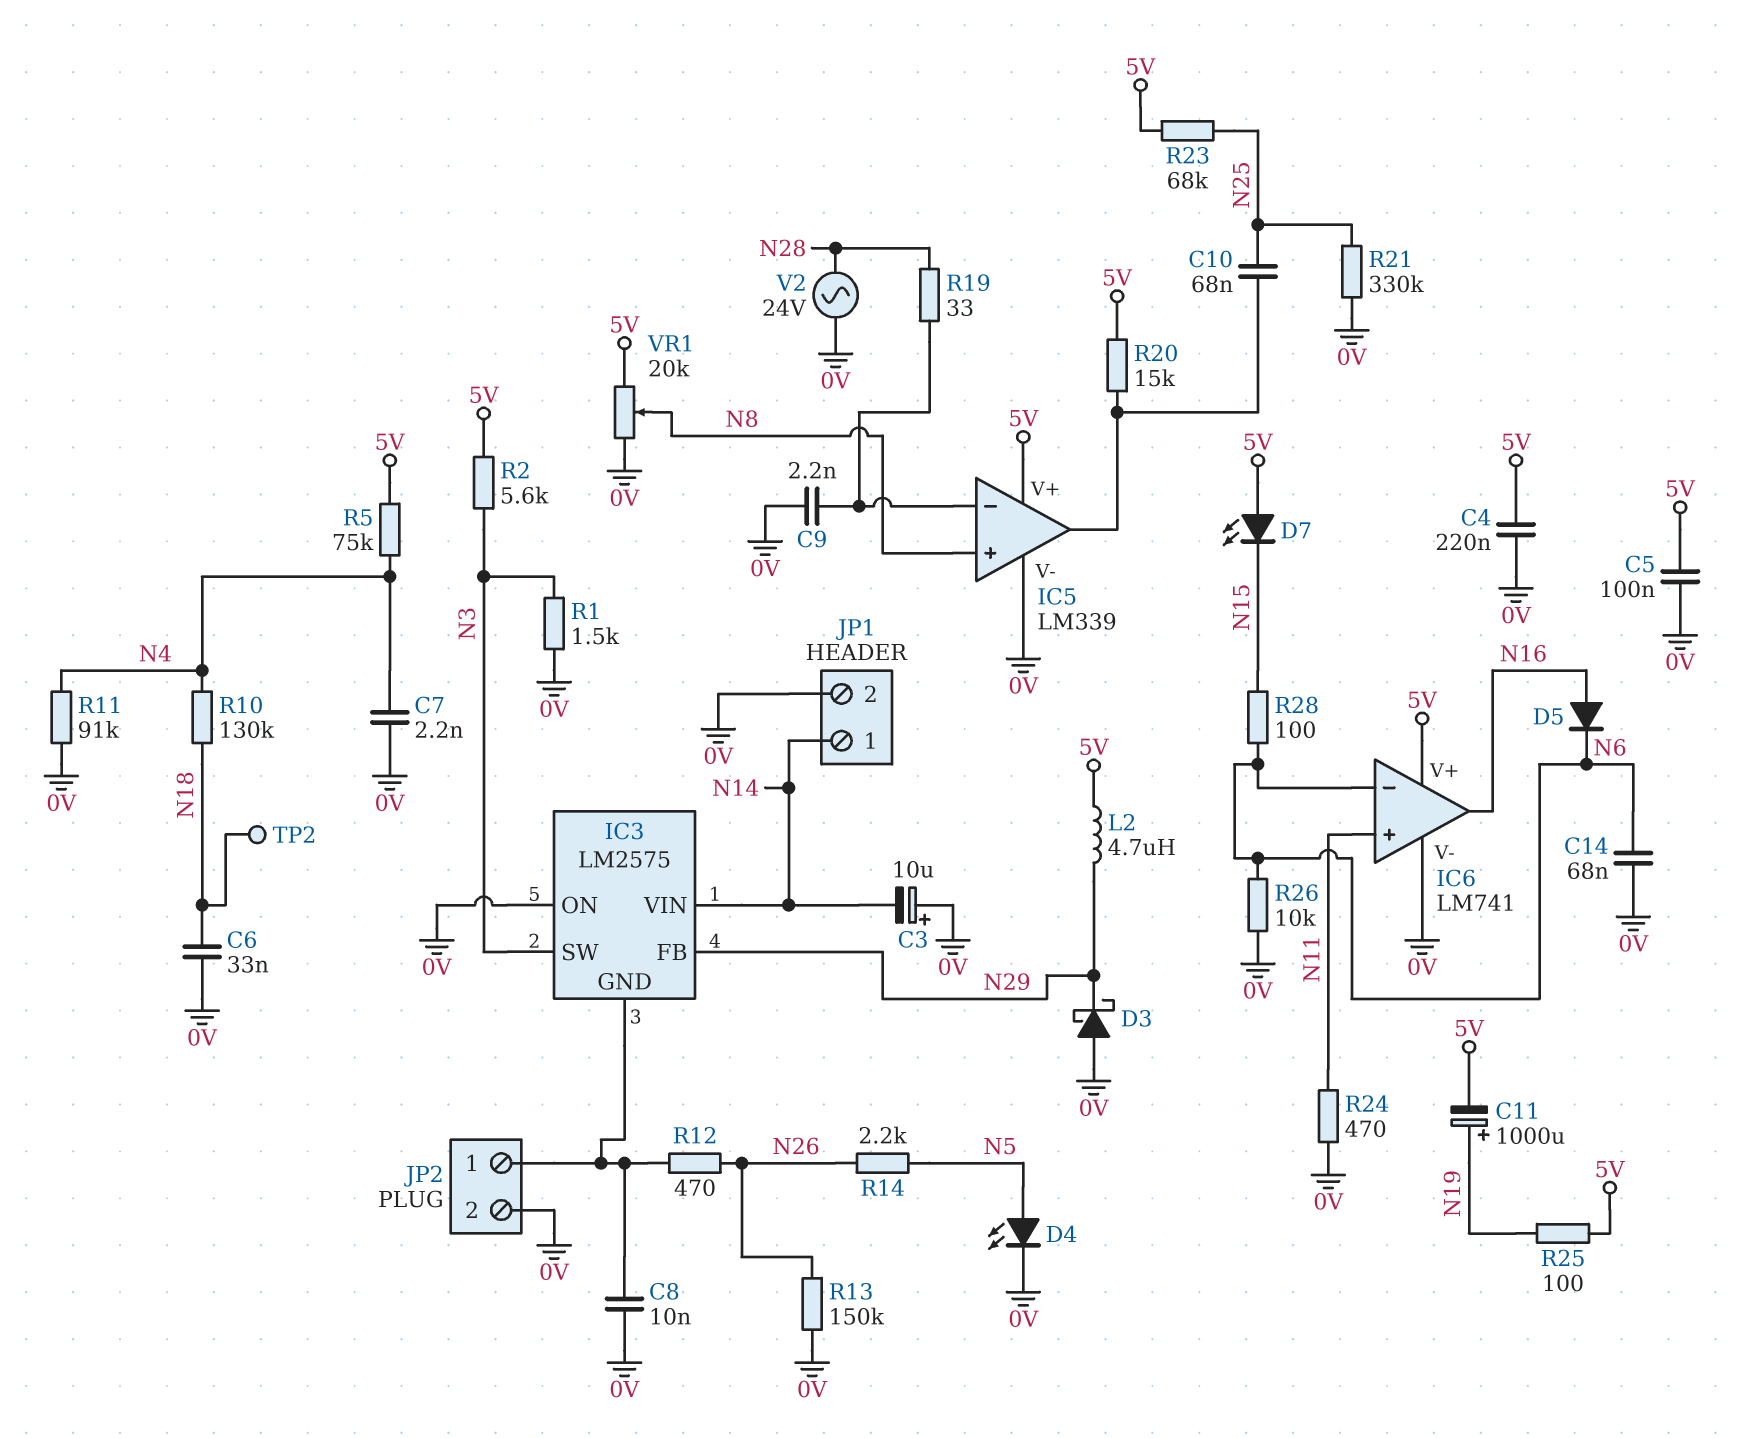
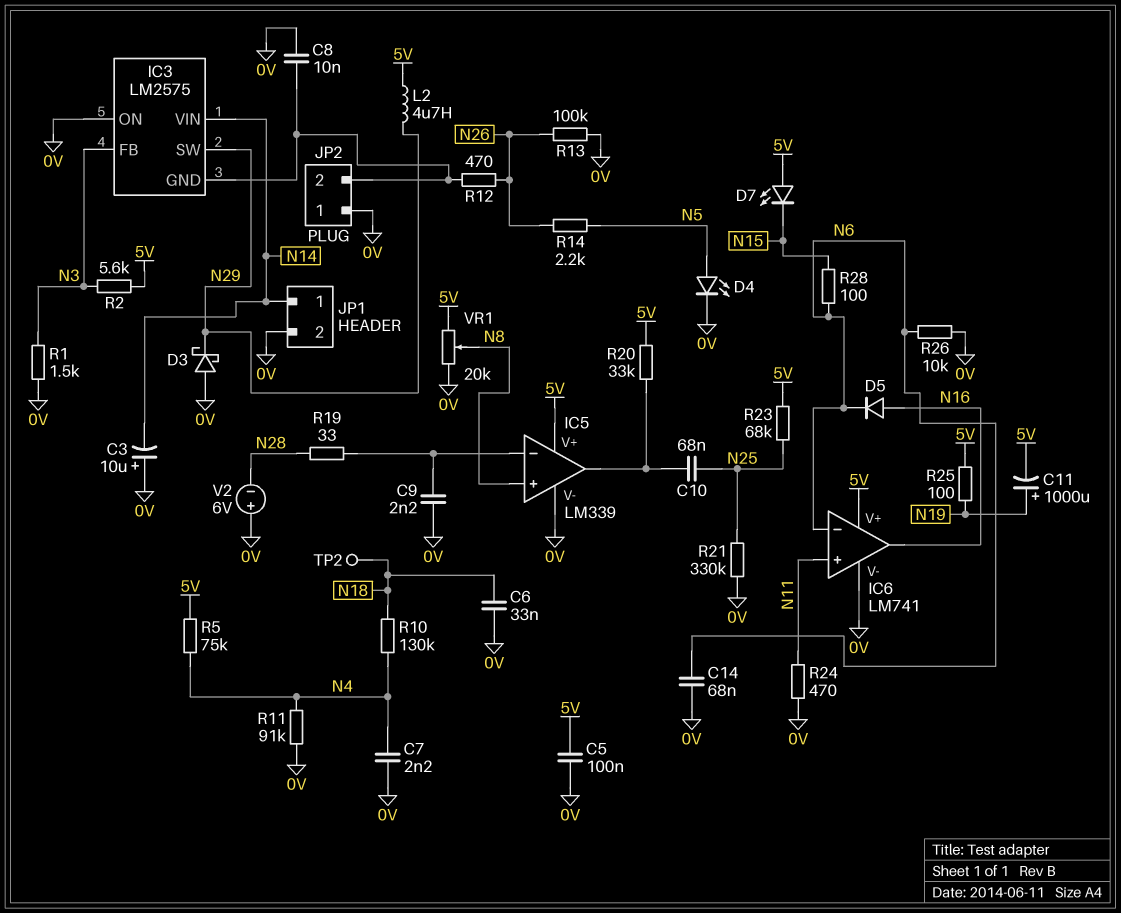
C4: 220nF (0V, 5V) -> none
IC3 pin FB: N29 -> N3
IC3 pin SW: N3 -> N29
JP2 pin 1: IC3/GND -> 0V
JP2 pin 2: 0V -> IC3/GND
R13: 150k (0V, N26) -> 100k (0V, N26)
R20: 15k (5V, IC5/out) -> 33k (5V, IC5/out)
V2: AC 24V (0V, N28) -> 6V (plus 0V, minus N28)

